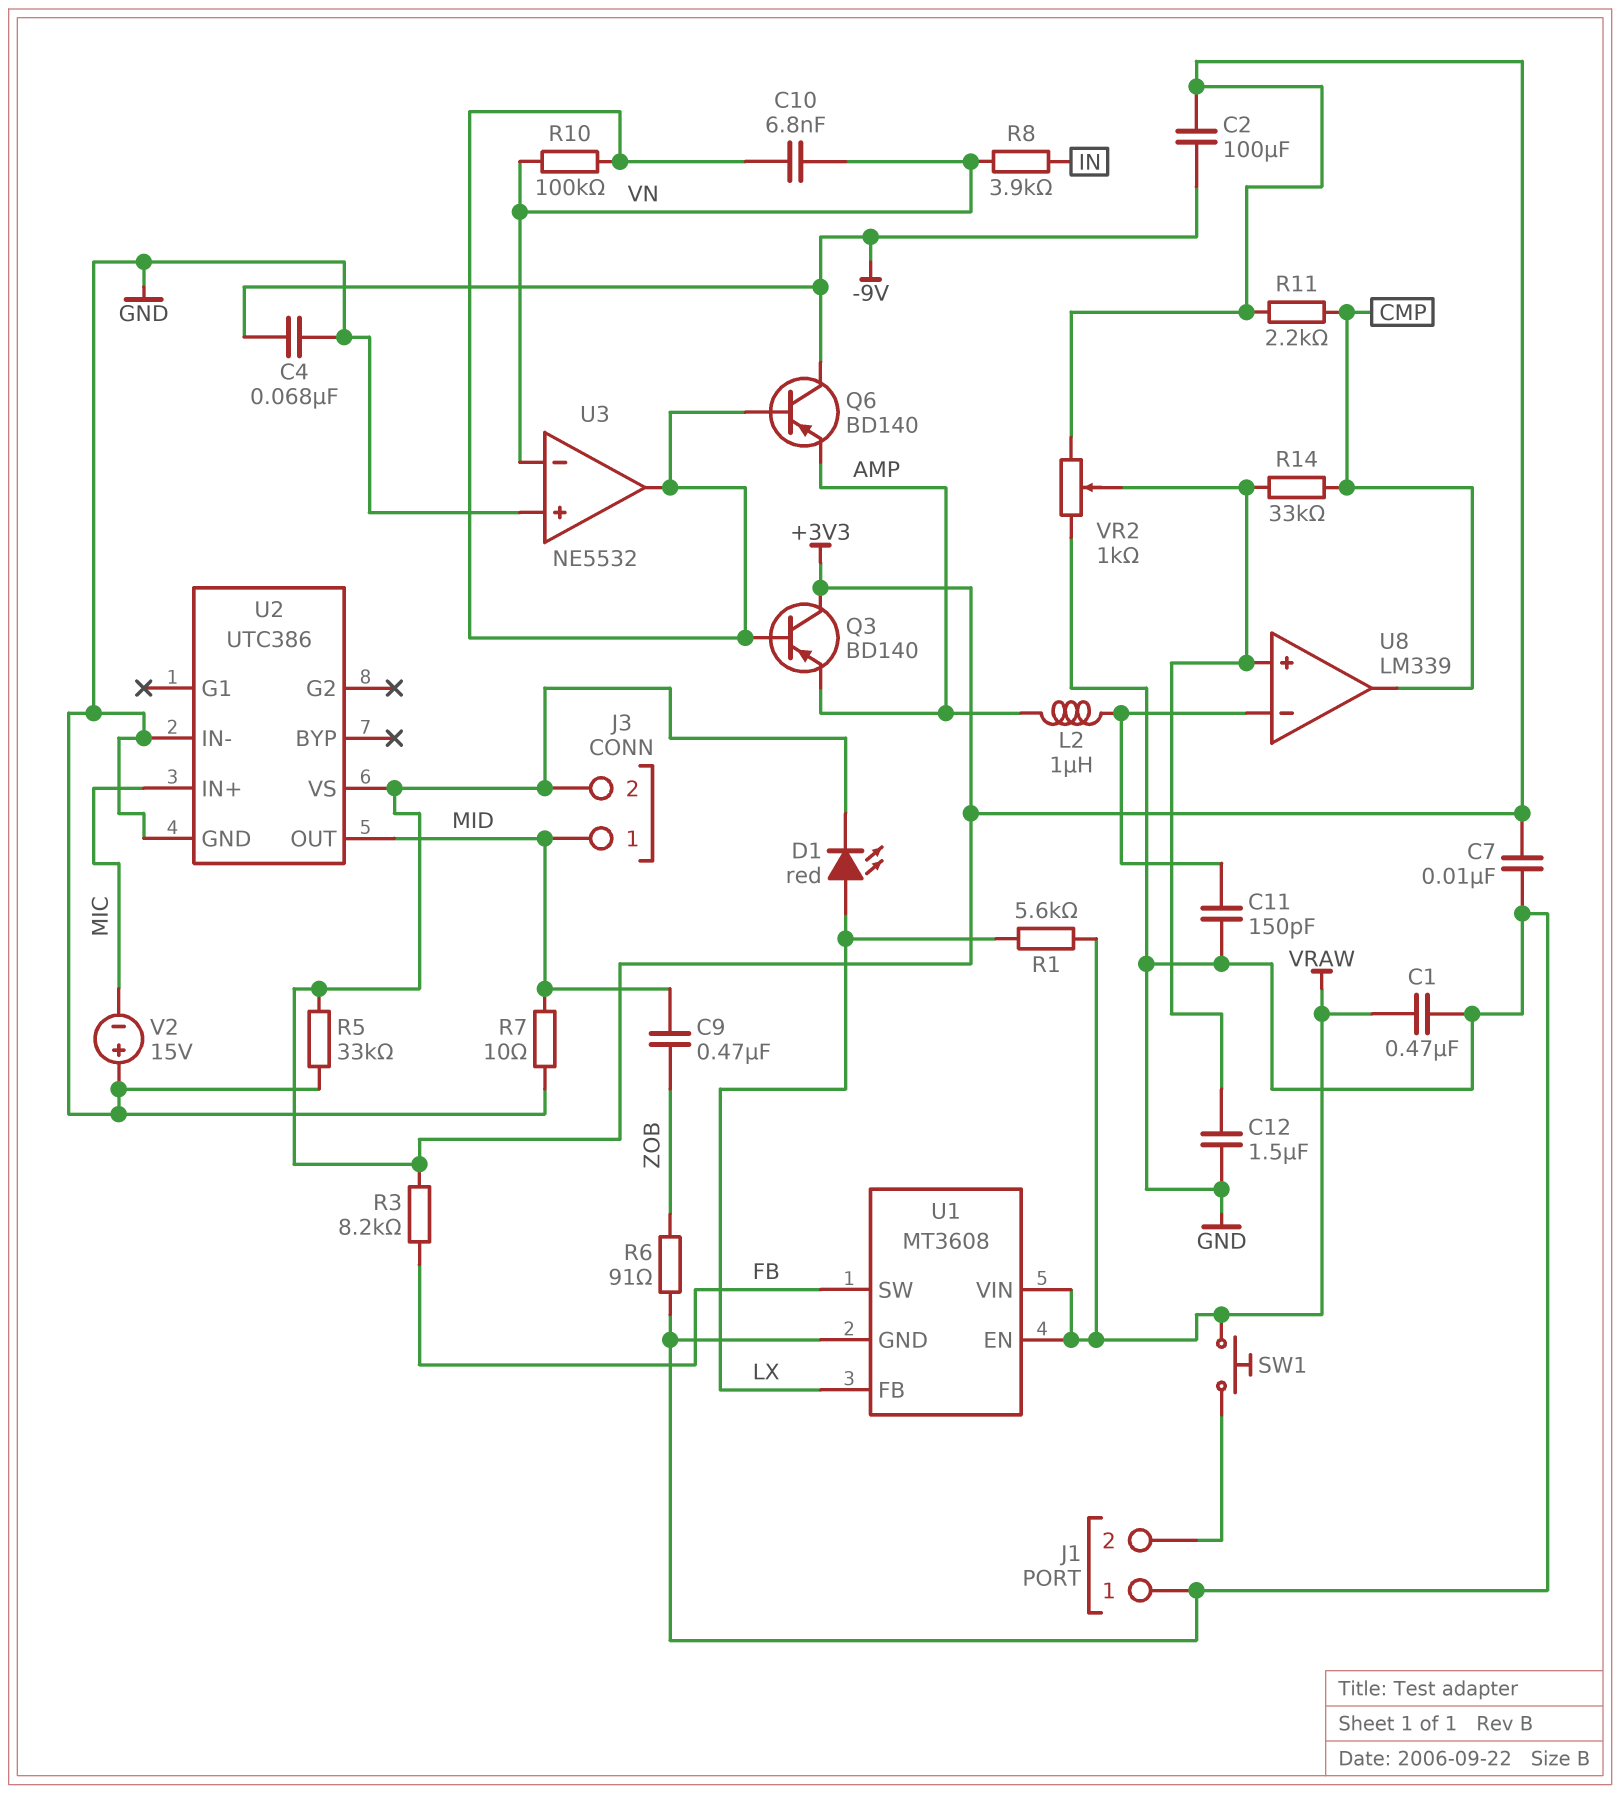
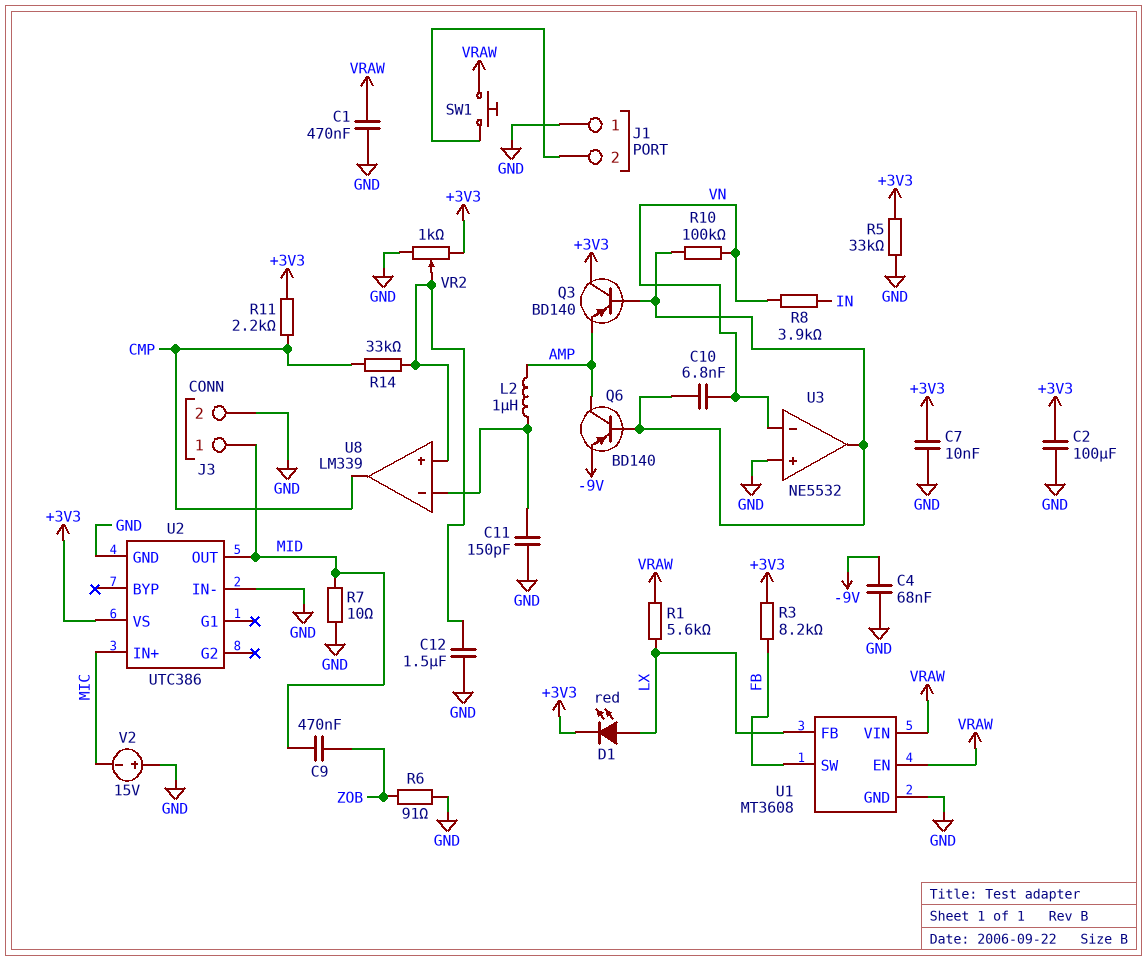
C2: 100uF (+3V3, -9V) -> 100uF (+3V3, GND)
J3 pin 2: +3V3 -> GND
Q6: PNP BD140 (B U3/out, C -9V, E AMP) -> PNP BD140 (B U3/out, C AMP, E -9V)

